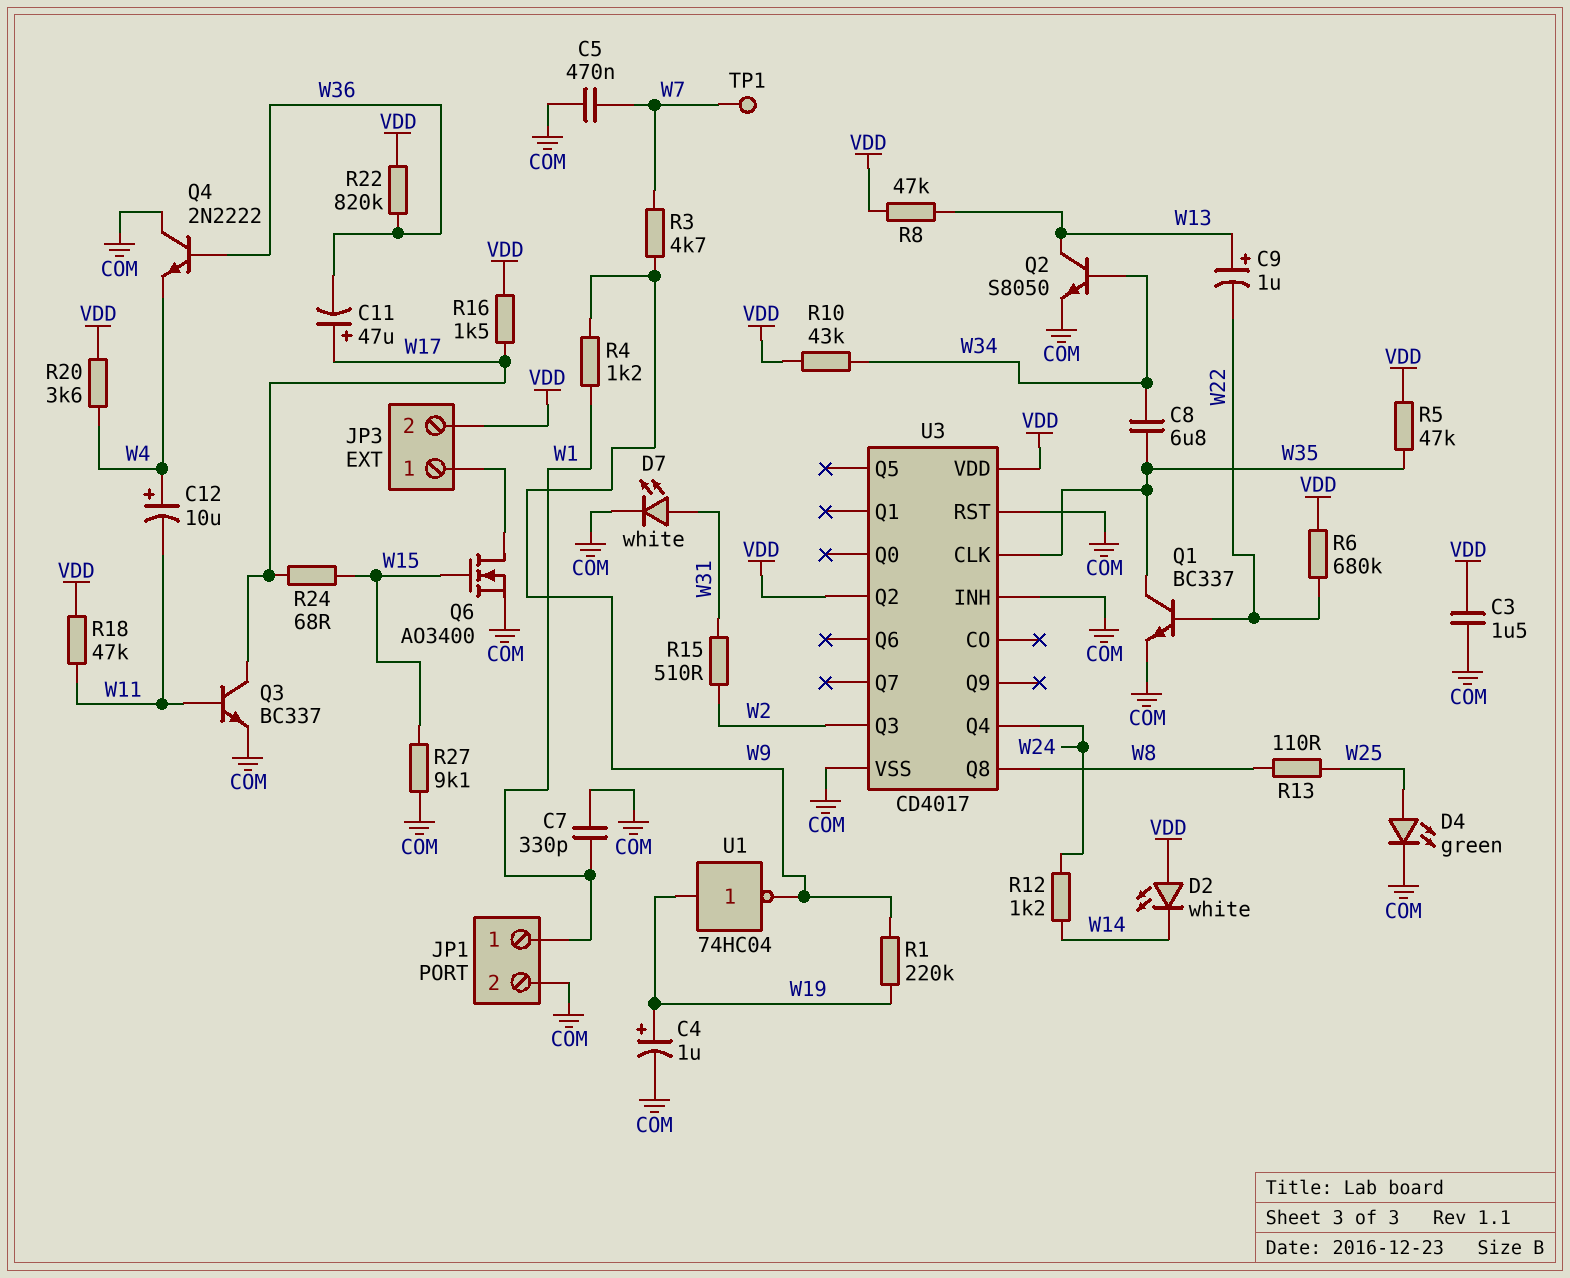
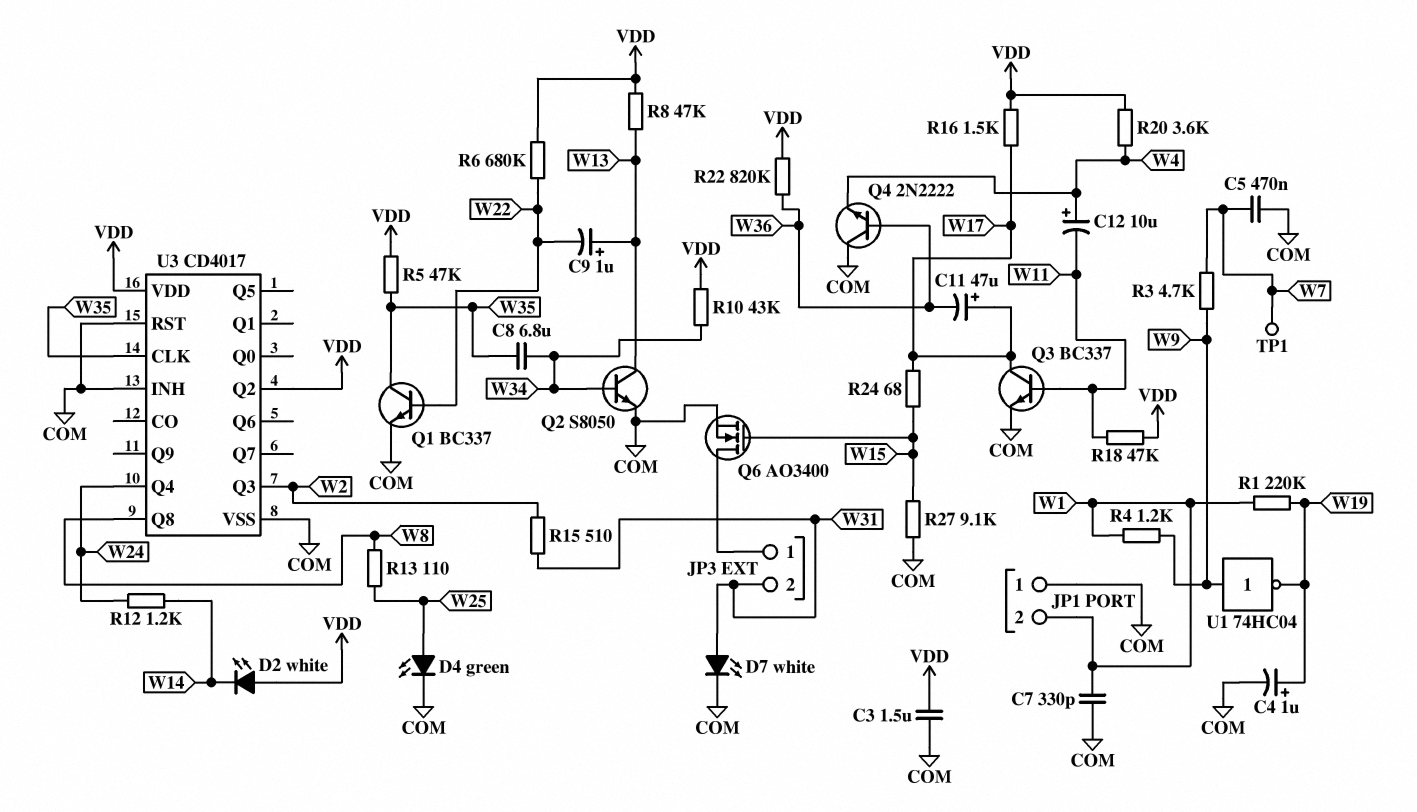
JP1 pin 1: W1 -> COM
JP1 pin 2: COM -> W1
JP3 pin 2: VDD -> W31
R1: 220k (W9, W19) -> 220k (W1, W19)
U1: NOT 74HC04 (in W19, out W9) -> NOT 74HC04 (in W9, out W19)

